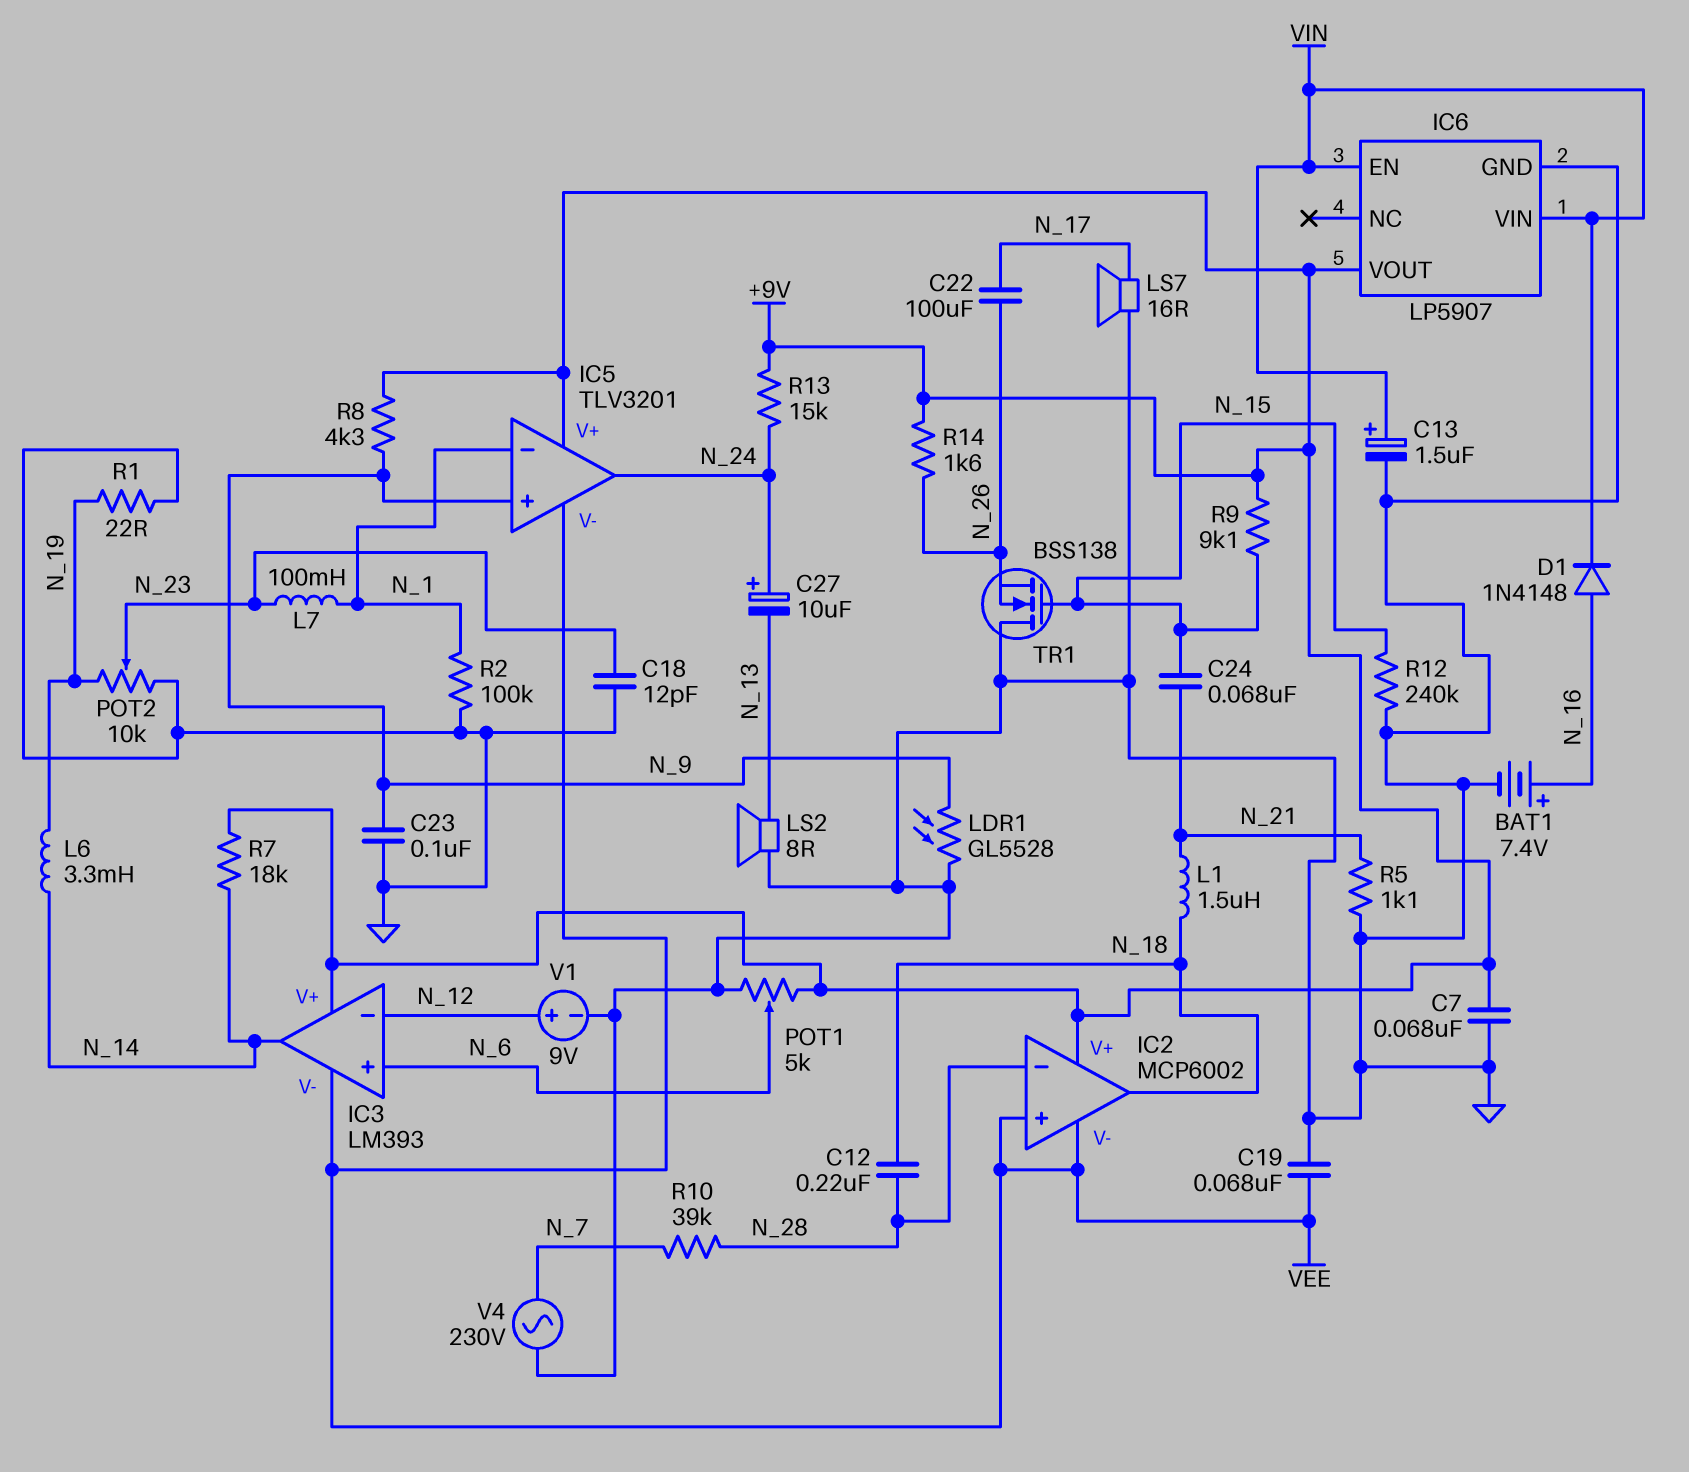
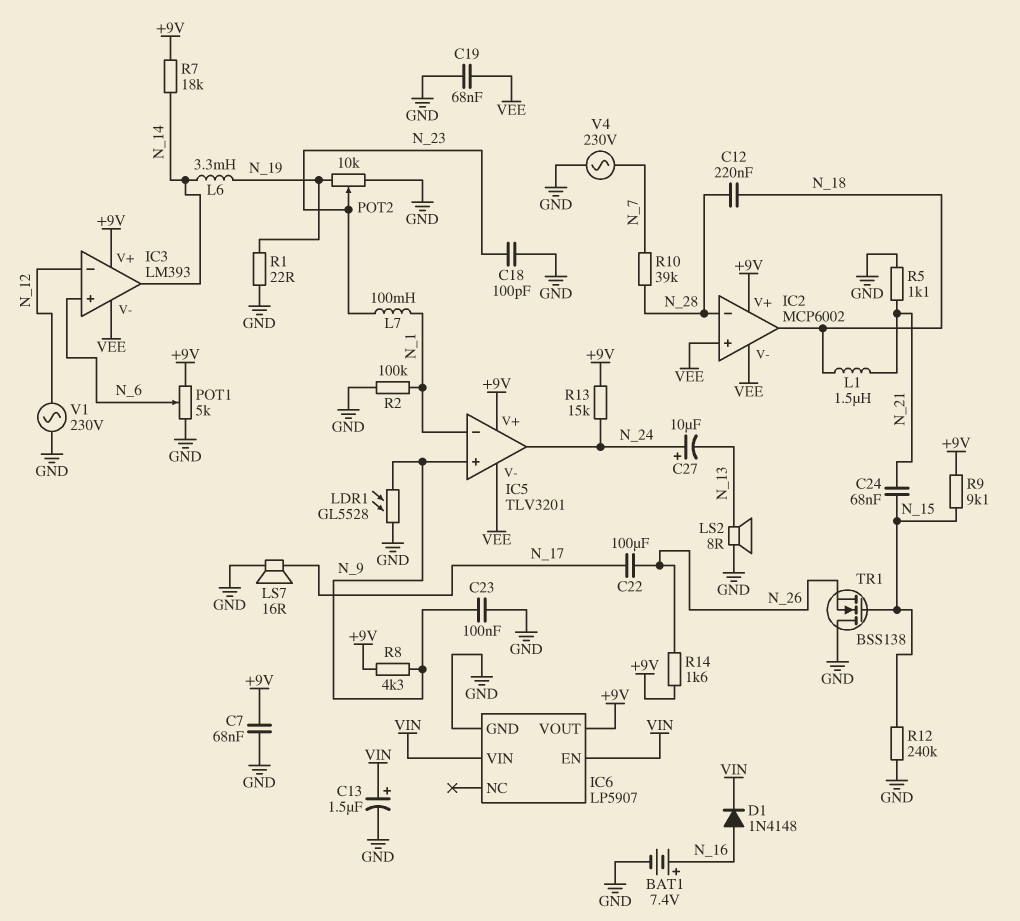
C18: 12pF (GND, N_23) -> 100pF (GND, N_23)
V1: 9V (plus N_12, minus GND) -> AC 230V (GND, N_12)

